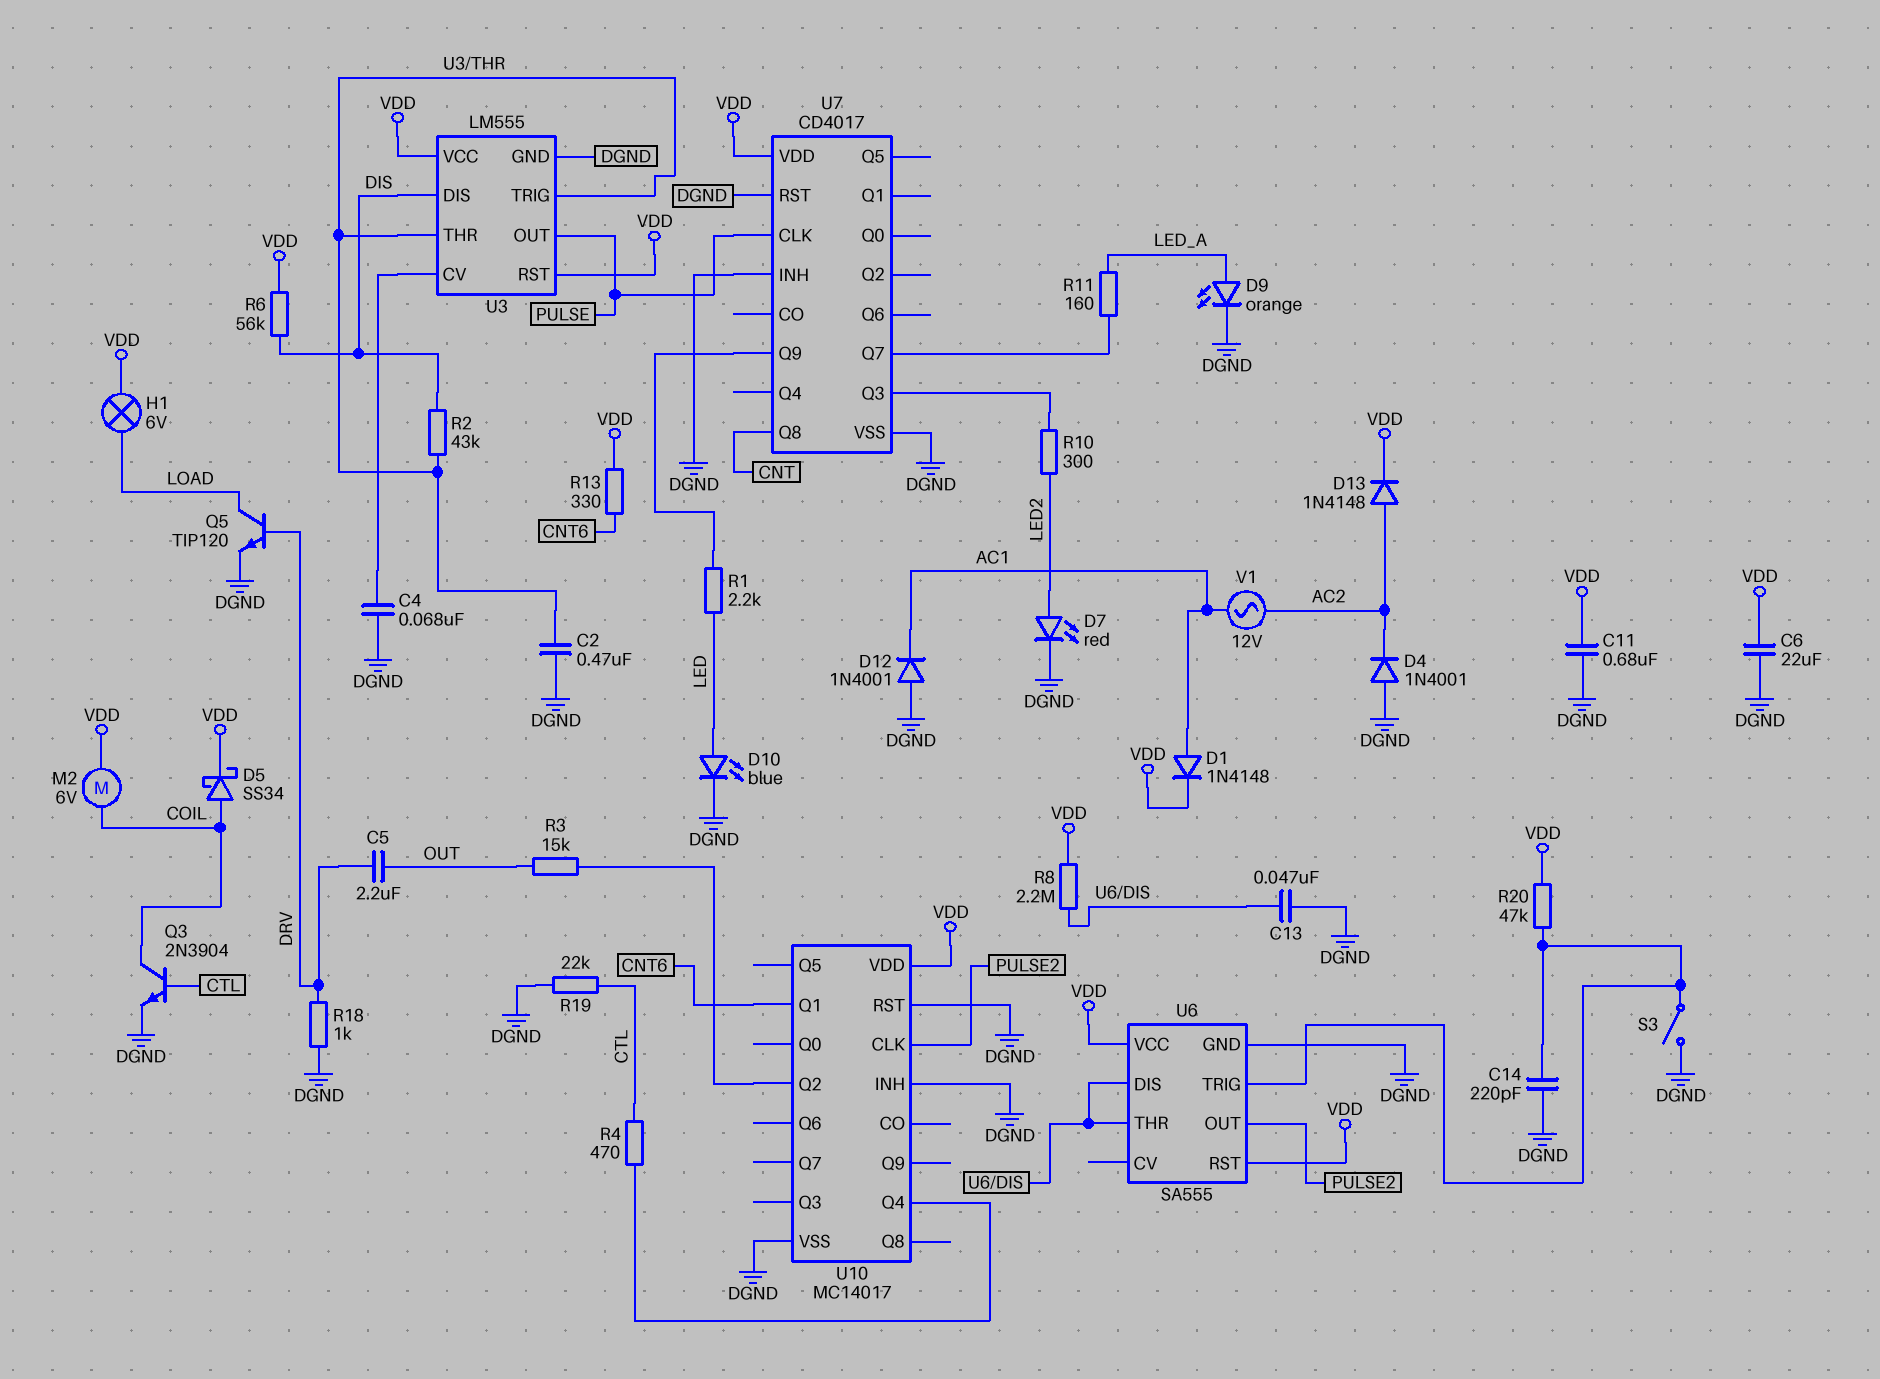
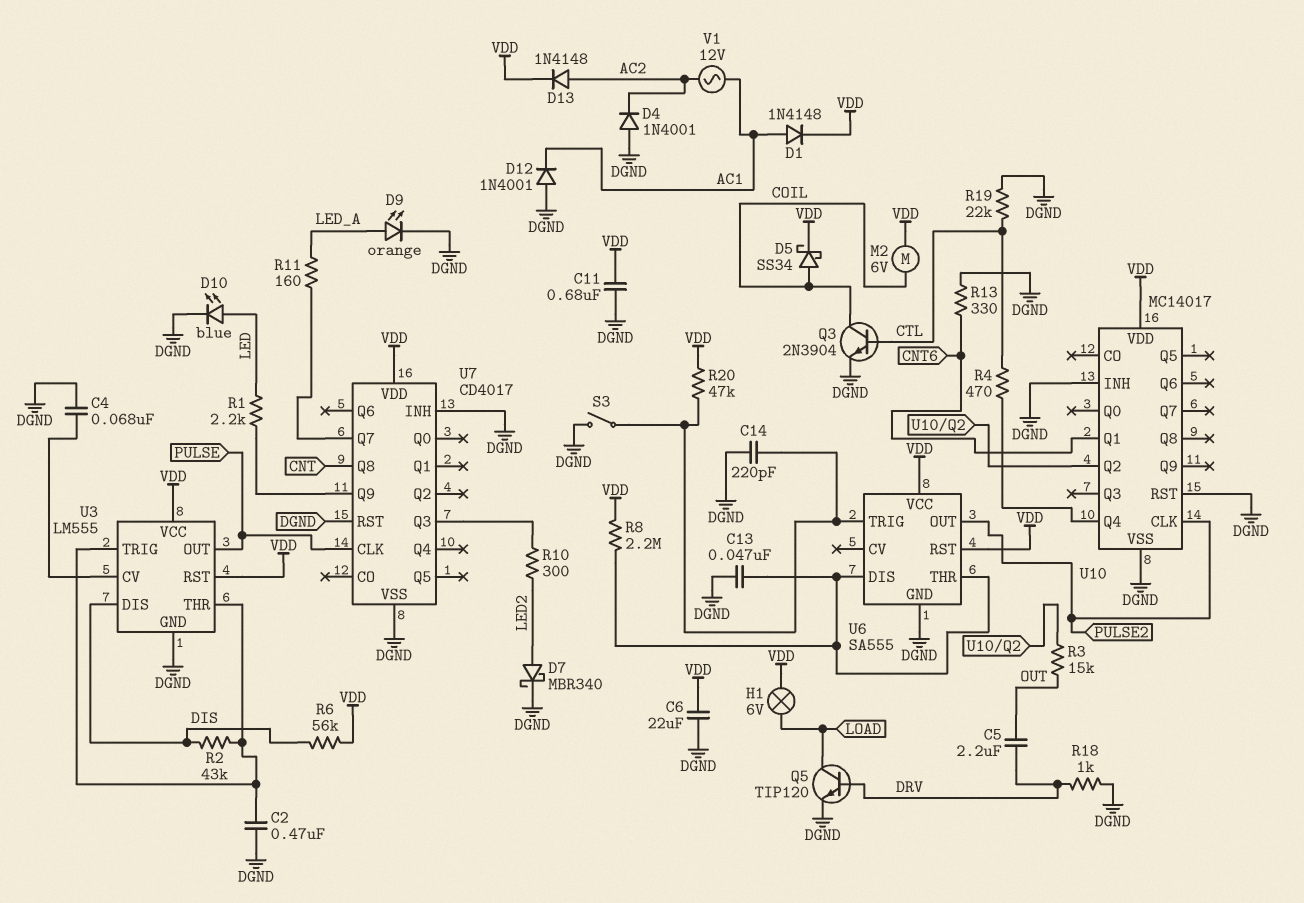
D7: LED red (A LED2, K DGND) -> schottky MBR340 (A LED2, K DGND)
R13: 330 (CNT6, VDD) -> 330 (CNT6, DGND)

